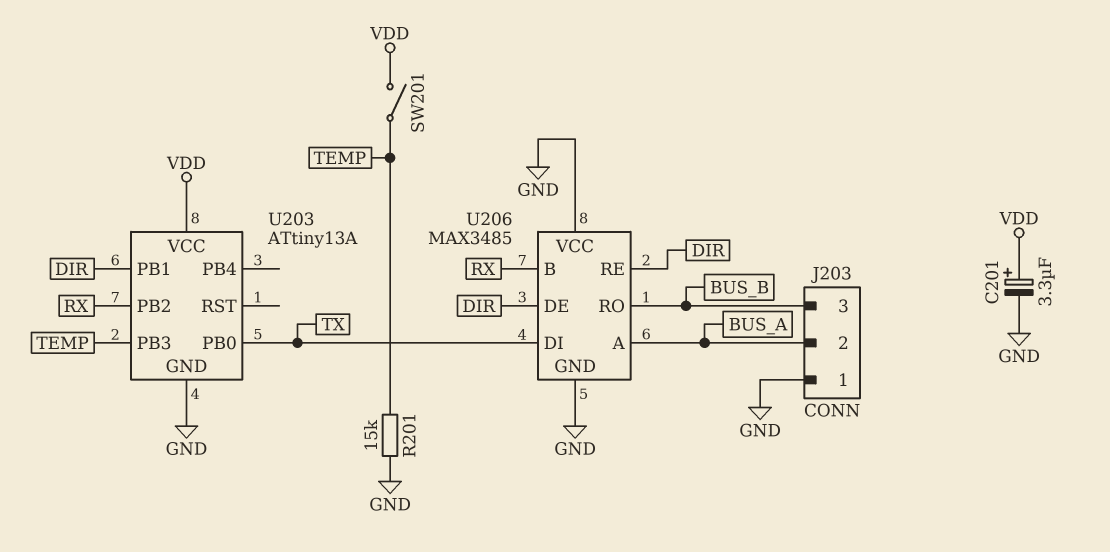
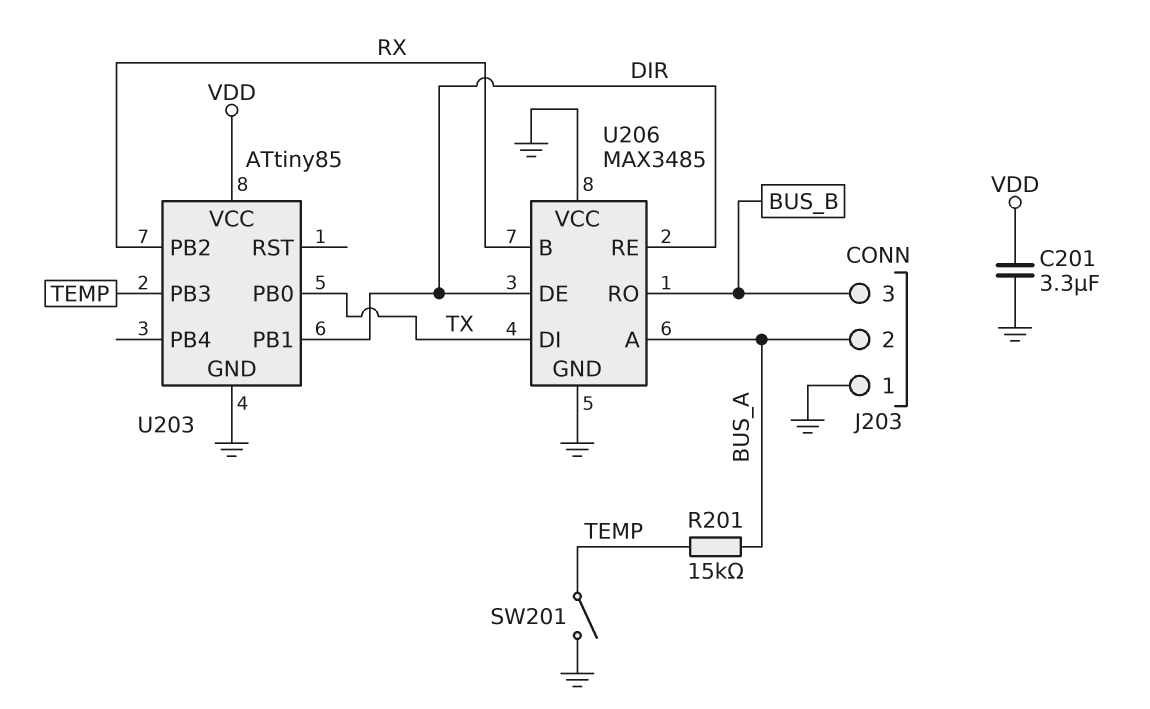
C201: 3.3uF (plus VDD, minus GND) -> 3.3uF (GND, VDD)
R201: 15k (GND, TEMP) -> 15k (BUS_A, TEMP)
SW201: switch (TEMP, VDD) -> switch (GND, TEMP)
U203: ATtiny13A -> ATtiny85

